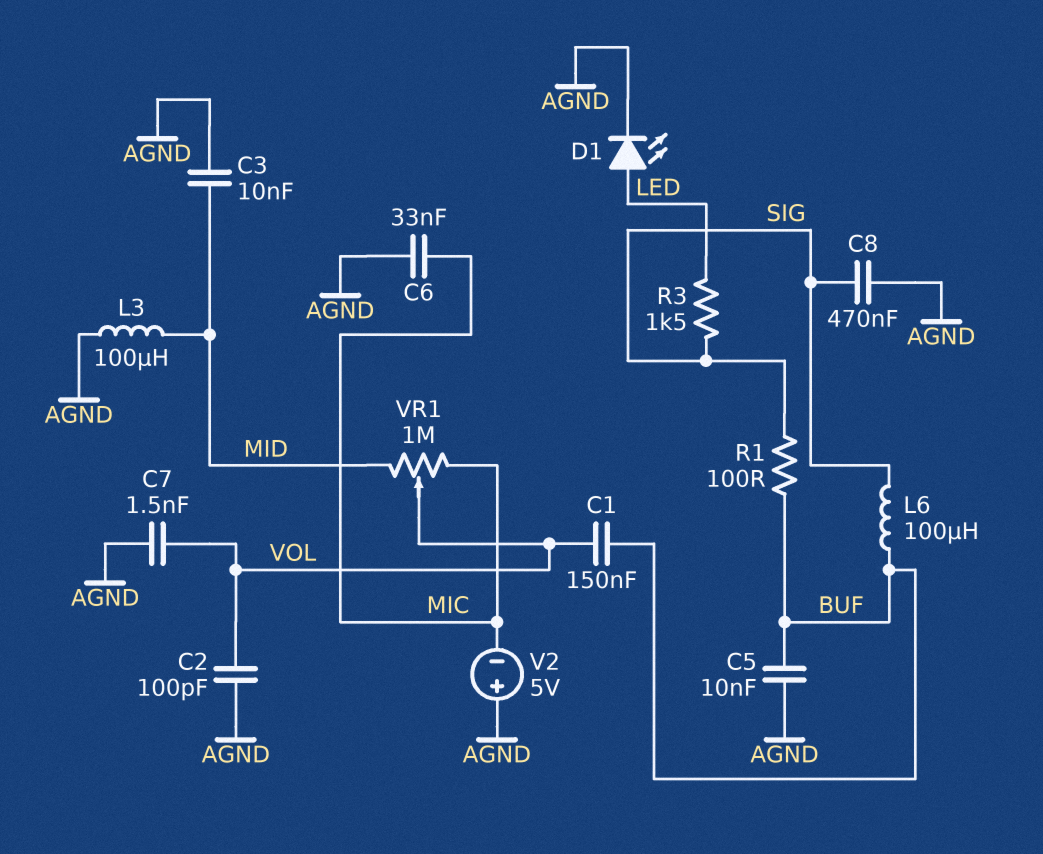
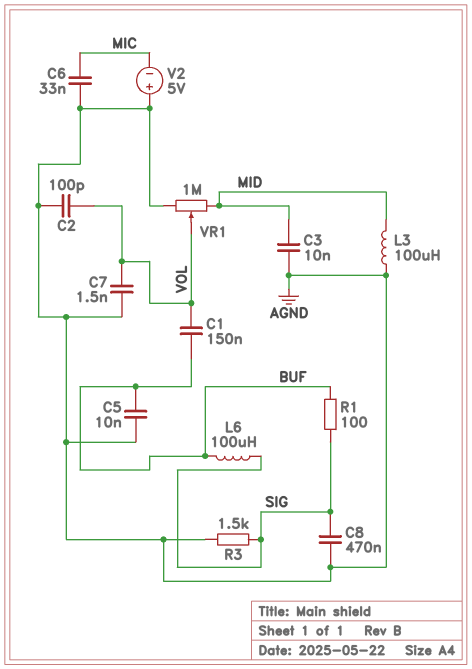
D1: LED (A LED, K AGND) -> none
R3: 1.5k (LED, SIG) -> 1.5k (AGND, SIG)
VR1: 1M (MIC, MID, wiper VOL) -> 1M (AGND, MID, wiper VOL)

